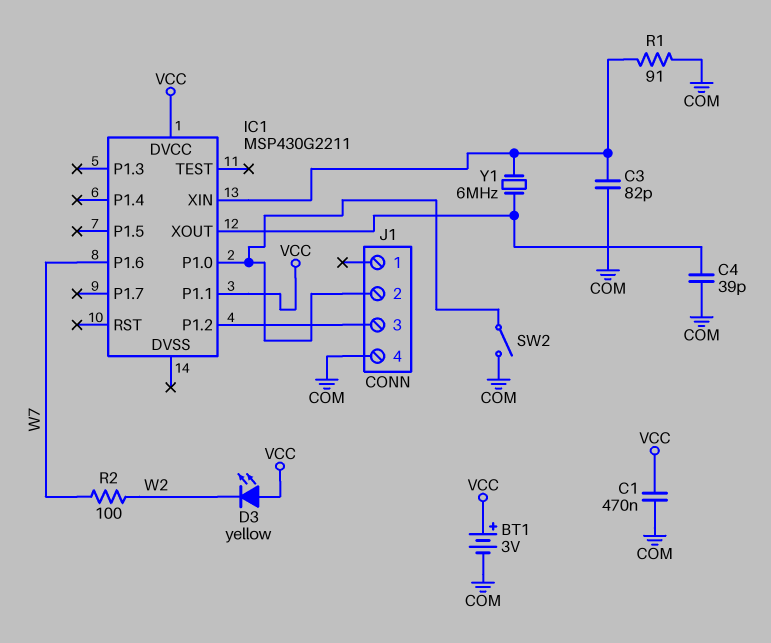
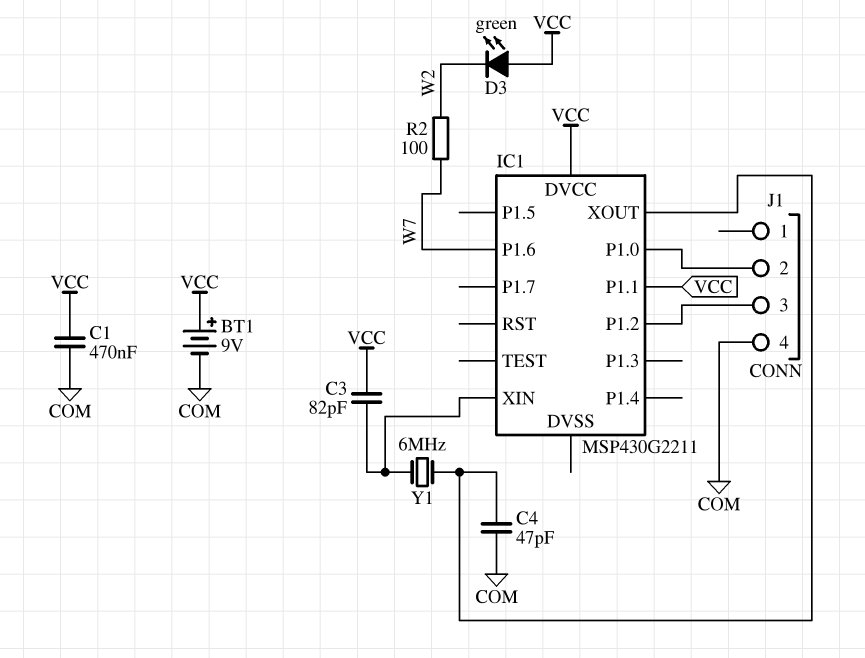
BT1: 3V (plus VCC, minus COM) -> 9V (plus VCC, minus COM)
C3: 82pF (COM, IC1/XIN) -> 82pF (IC1/XIN, VCC)
C4: 39pF (COM, IC1/XOUT) -> 47pF (COM, IC1/XOUT)
D3: LED yellow (A VCC, K W2) -> LED green (A VCC, K W2)
R1: 91 (COM, IC1/XIN) -> none
SW2: switch (COM, IC1/P1.0) -> none

